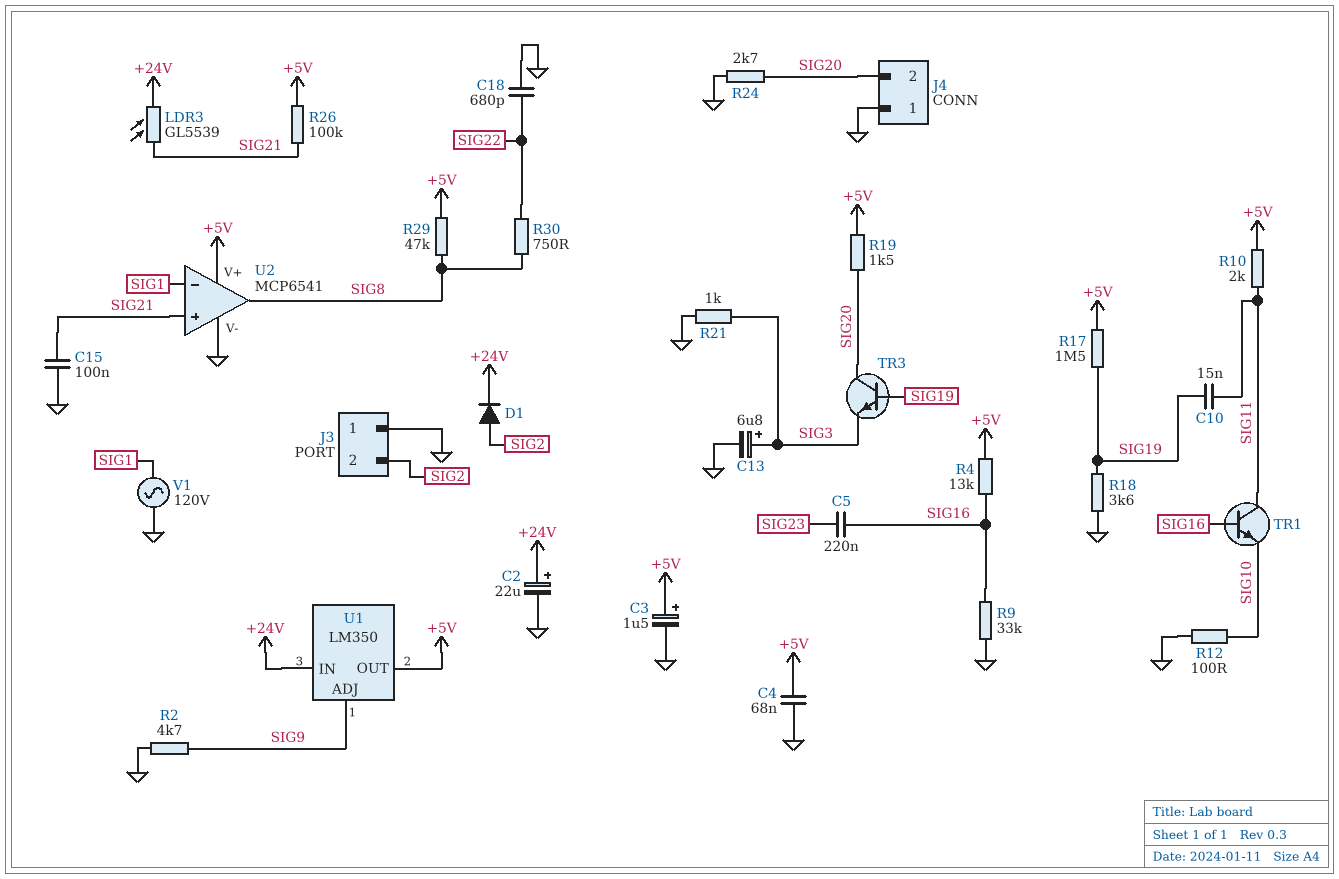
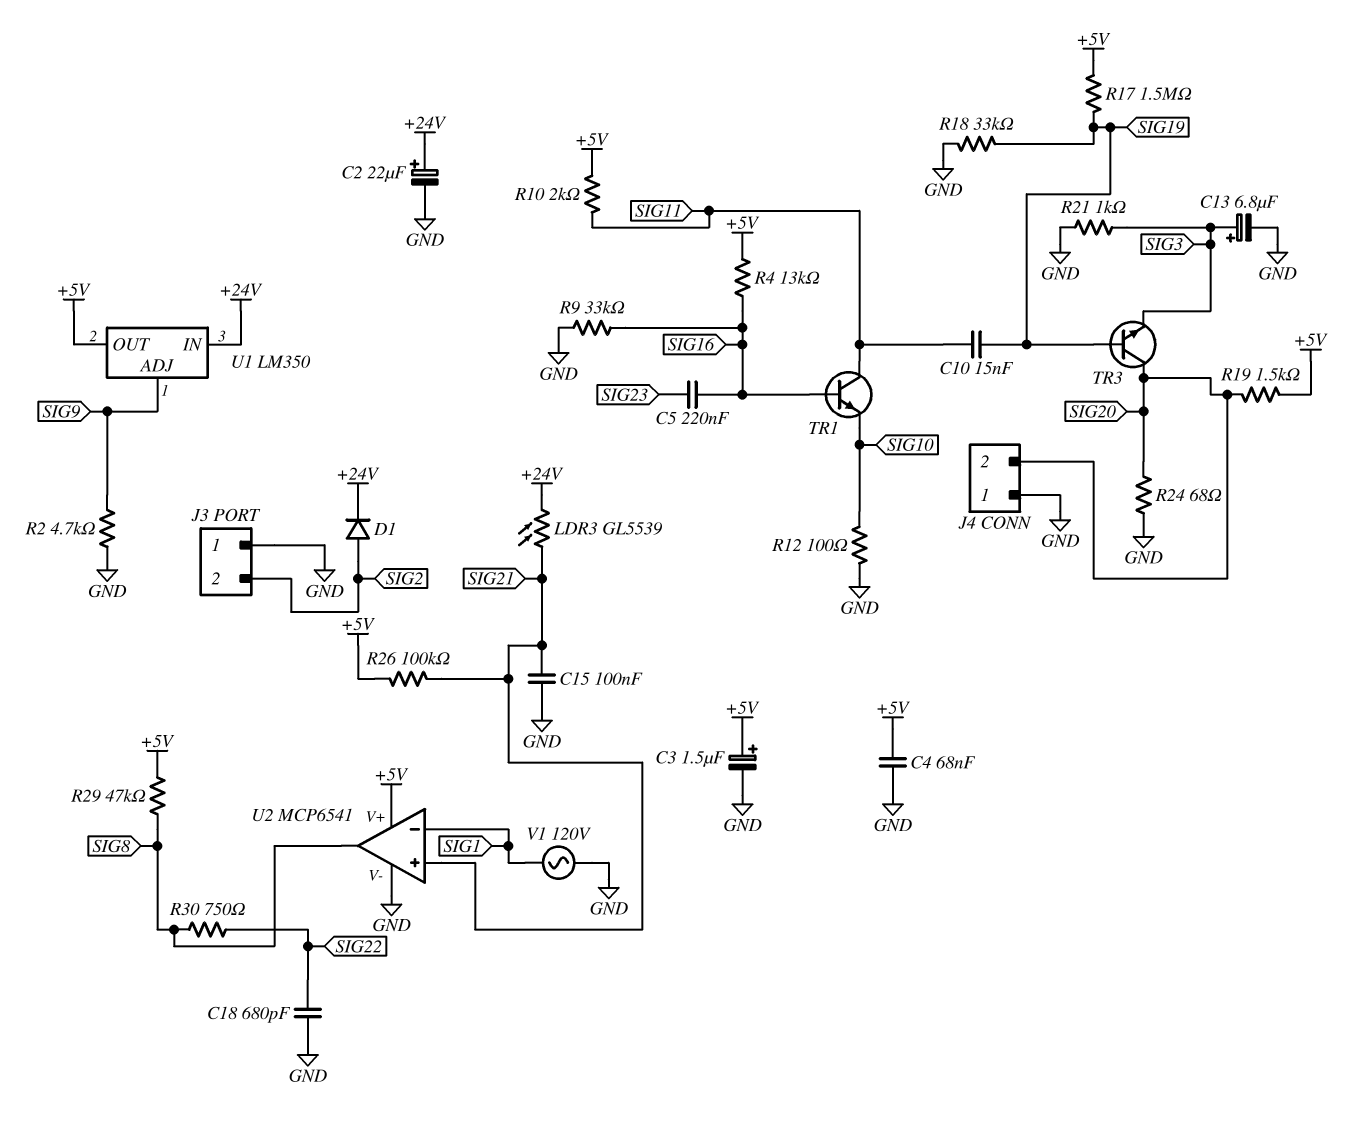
R18: 3.6k (GND, SIG19) -> 33k (GND, SIG19)
R24: 2.7k (GND, SIG20) -> 68 (GND, SIG20)

